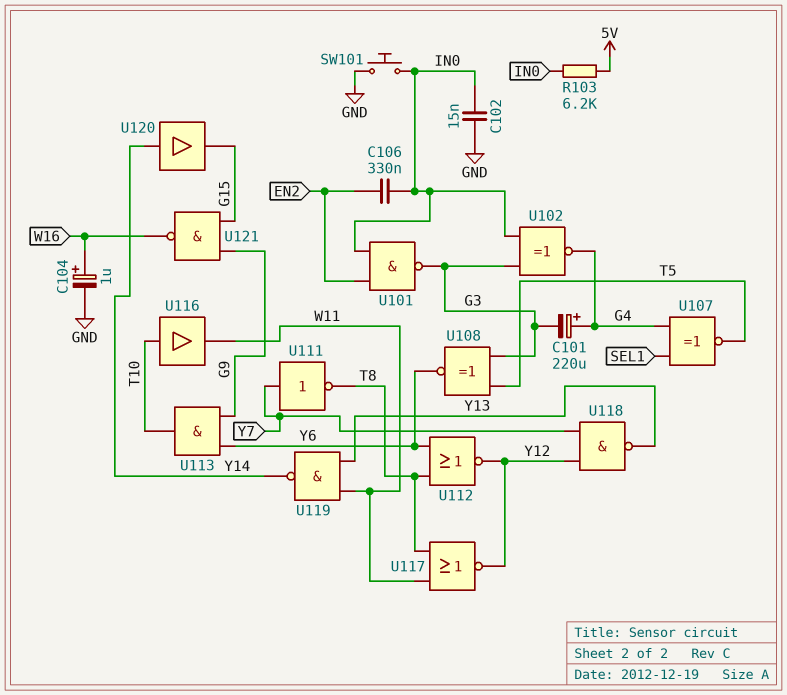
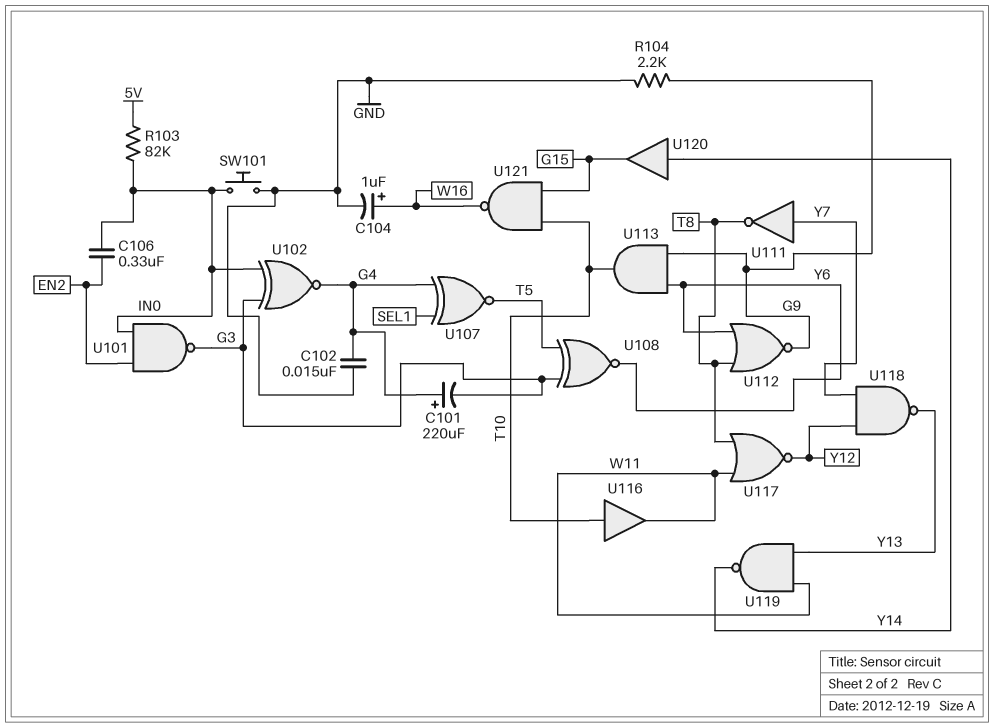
C102: 15nF (GND, IN0) -> 15nF (G4, GND)
R103: 6.2k (5V, IN0) -> 82k (5V, IN0)
R104: none -> 2.2k (G9, GND)
U112: NOR (in T8, in Y6, out Y12) -> NOR (in T8, in Y6, out G9)
U121: NAND (in G9, in G15, out W16) -> NAND (in G15, in T10, out W16)

